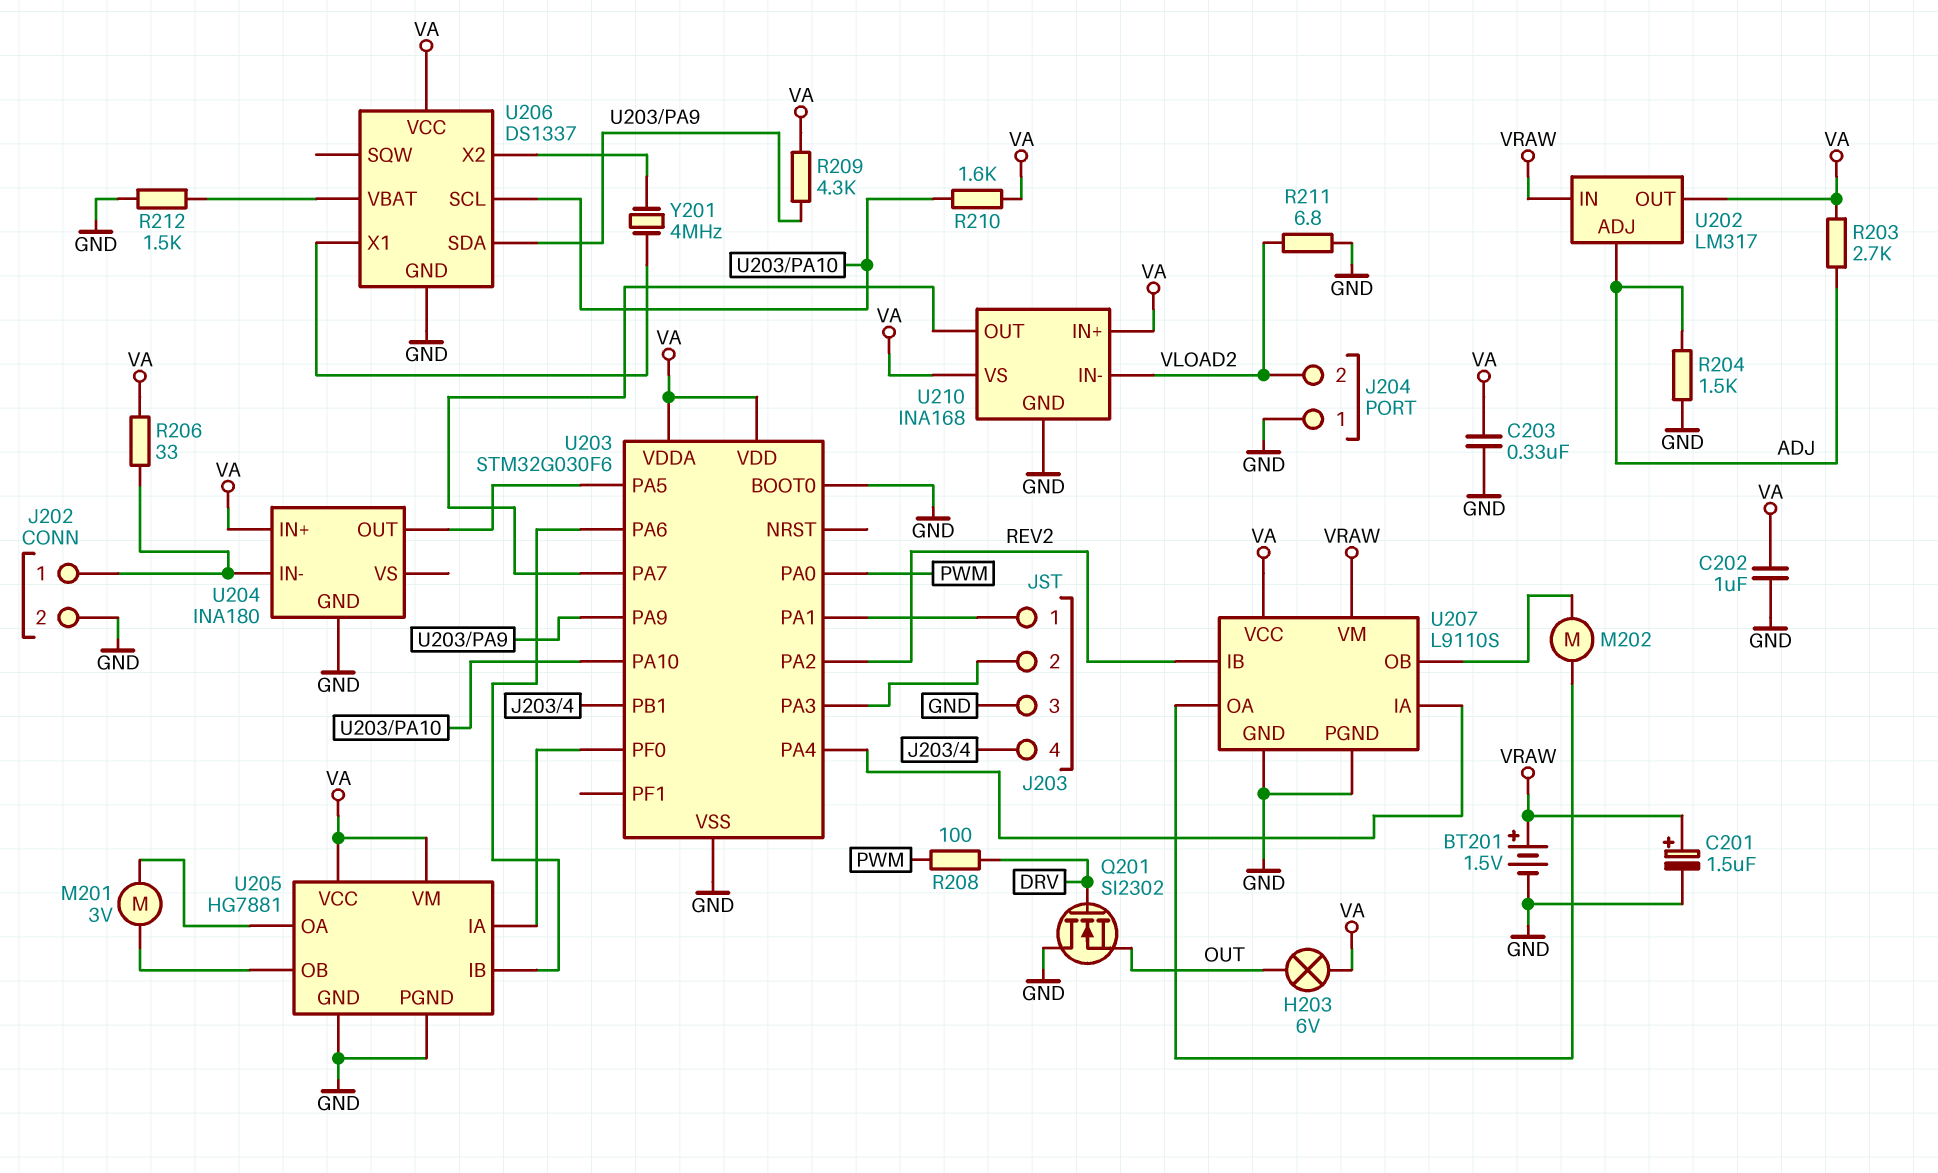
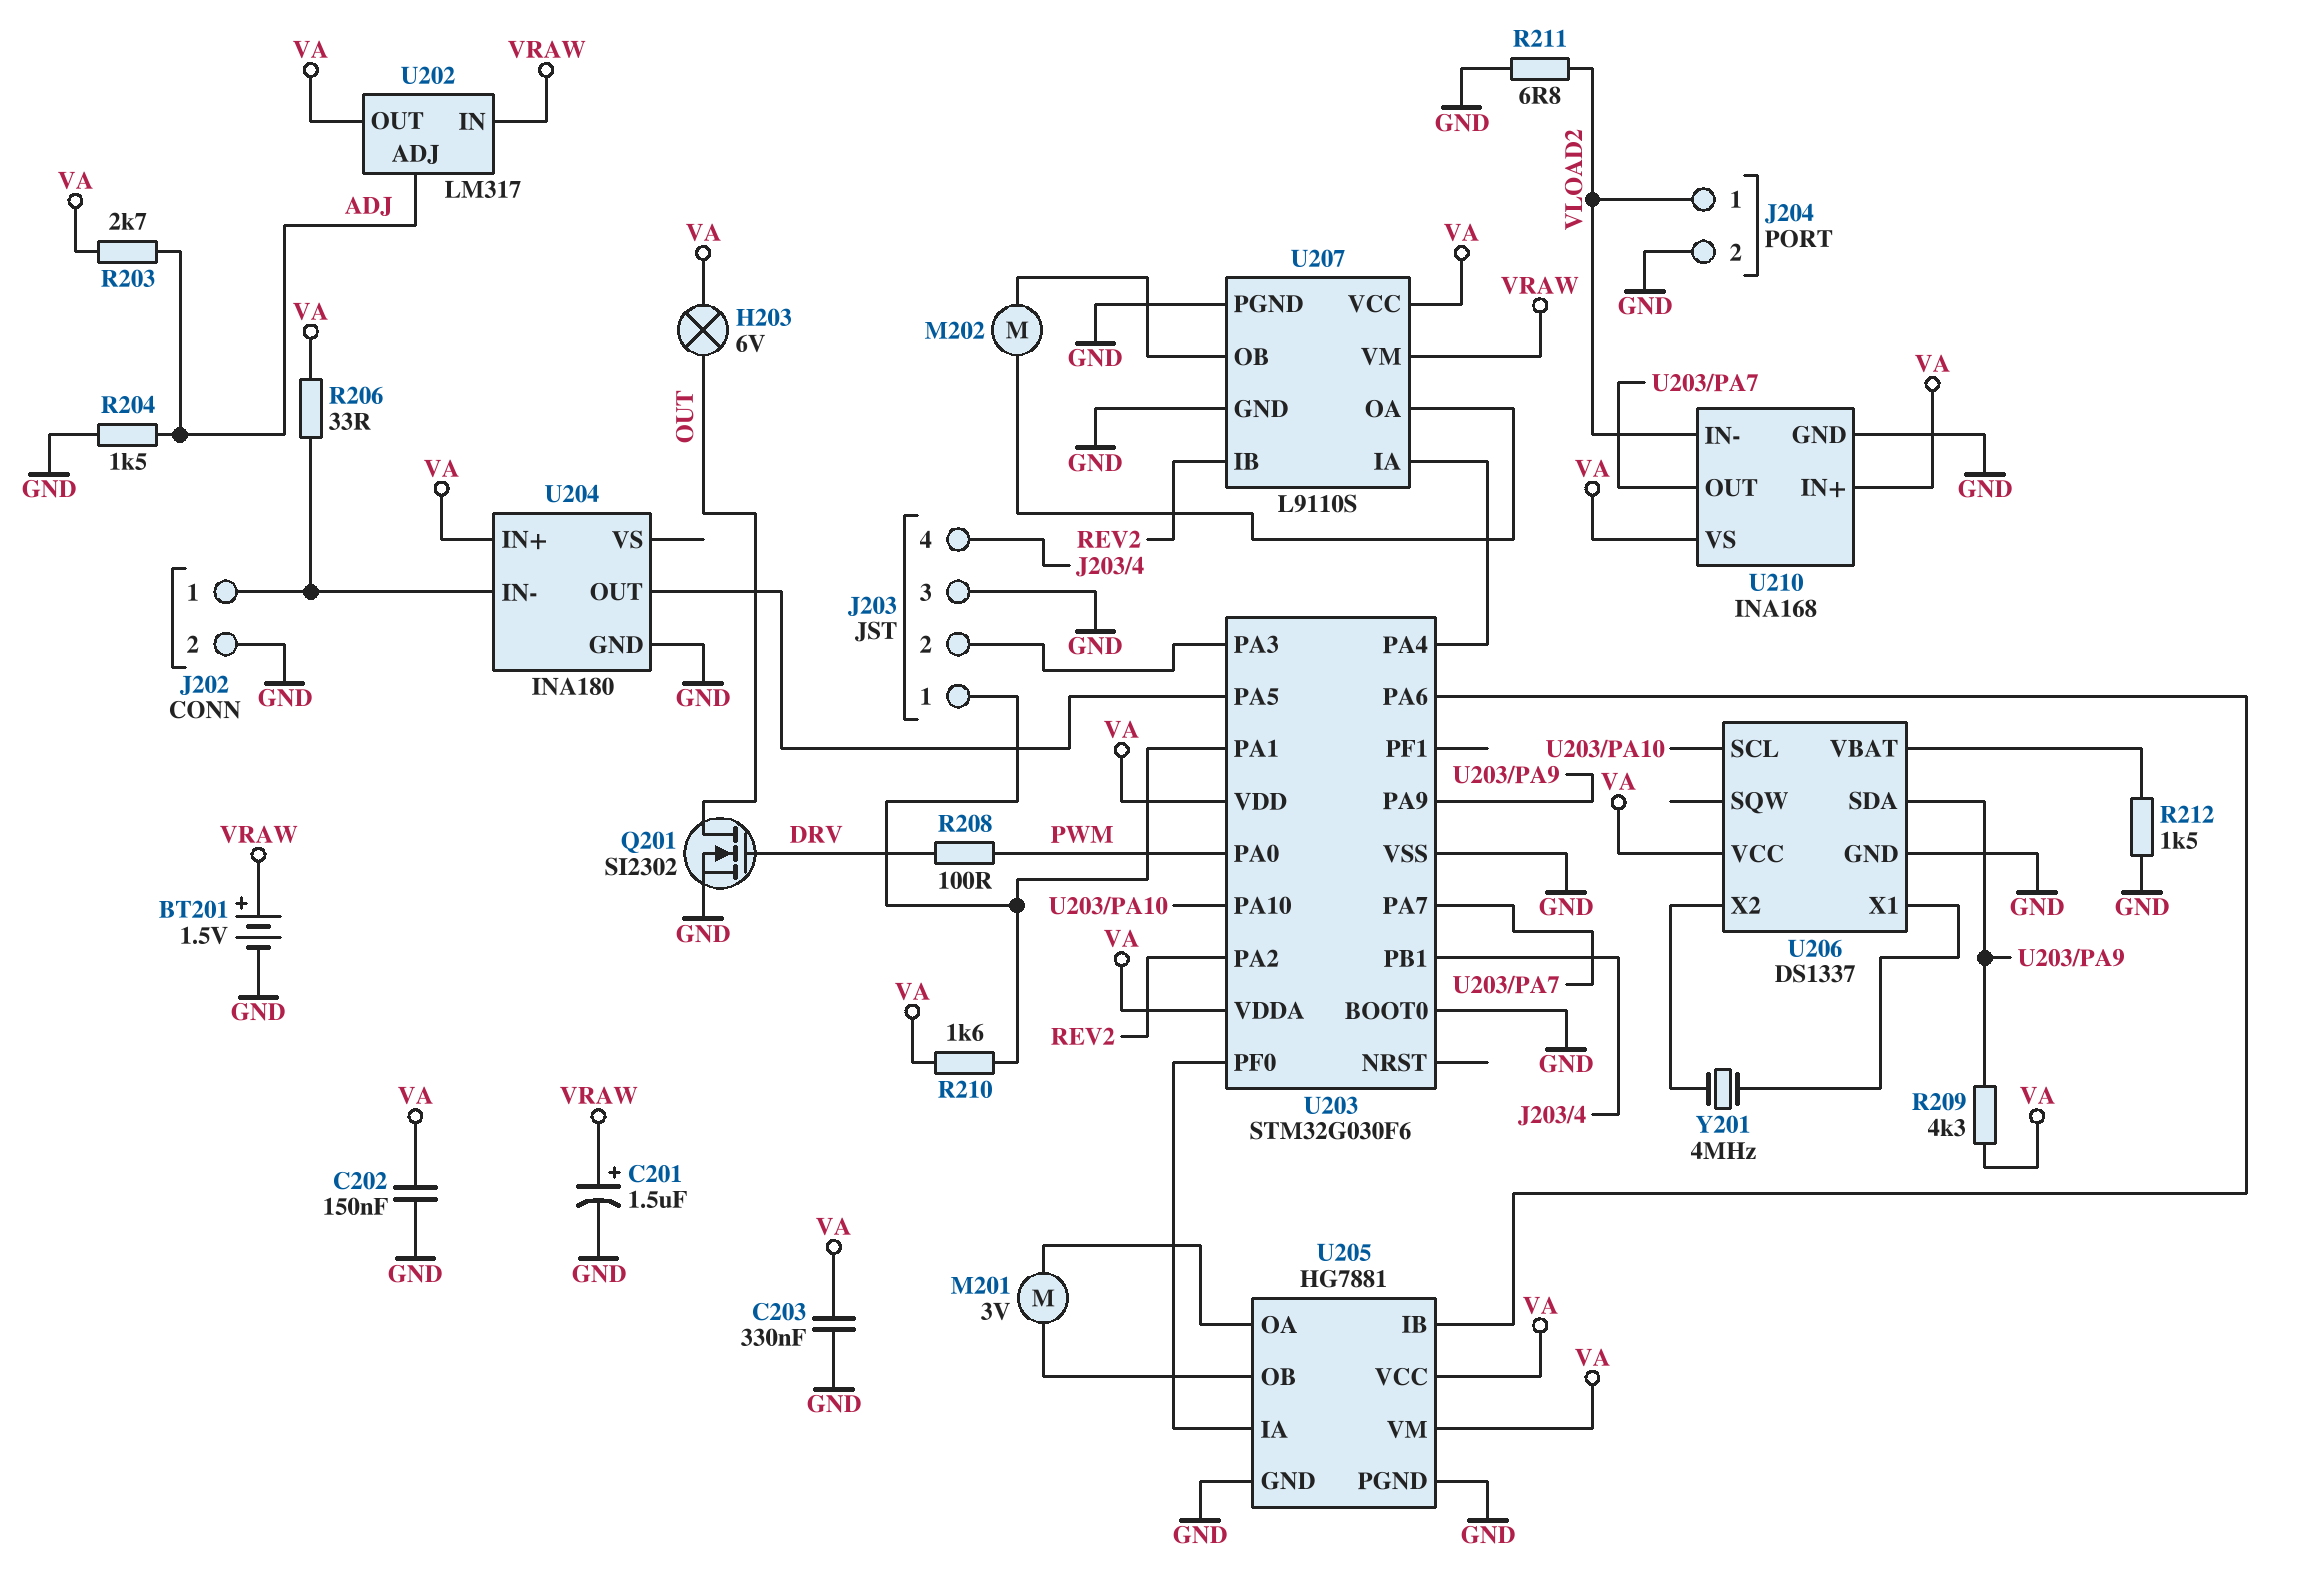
C202: 1uF (GND, VA) -> 150nF (GND, VA)
J204 pin 1: GND -> VLOAD2
J204 pin 2: VLOAD2 -> GND
Q201: NMOS SI2302 (G DRV, D GND, S OUT) -> NMOS SI2302 (G DRV, D OUT, S GND)
R210: 1.6k (U203/PA10, VA) -> 1.6k (J203/1, VA)

